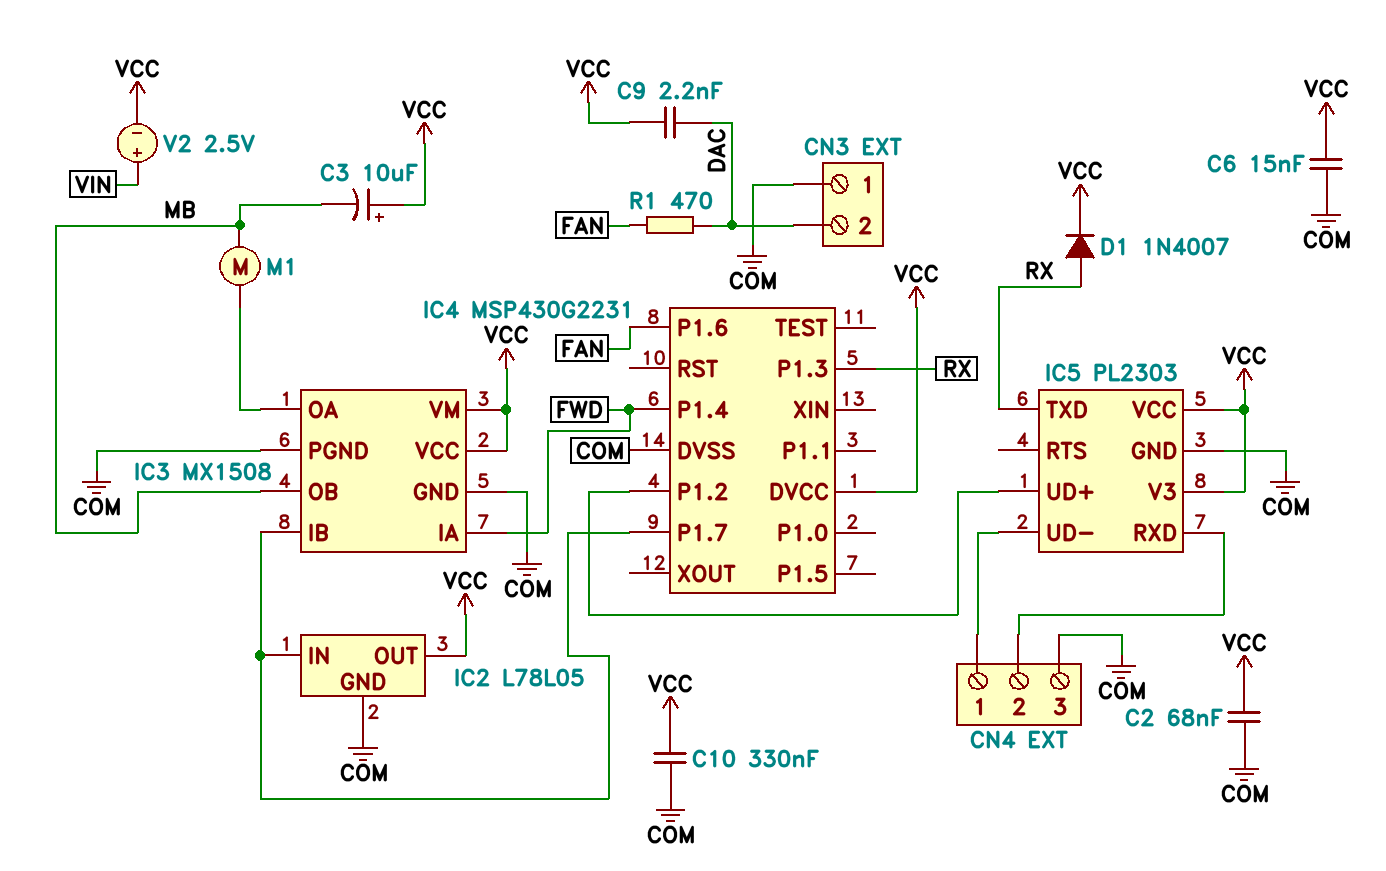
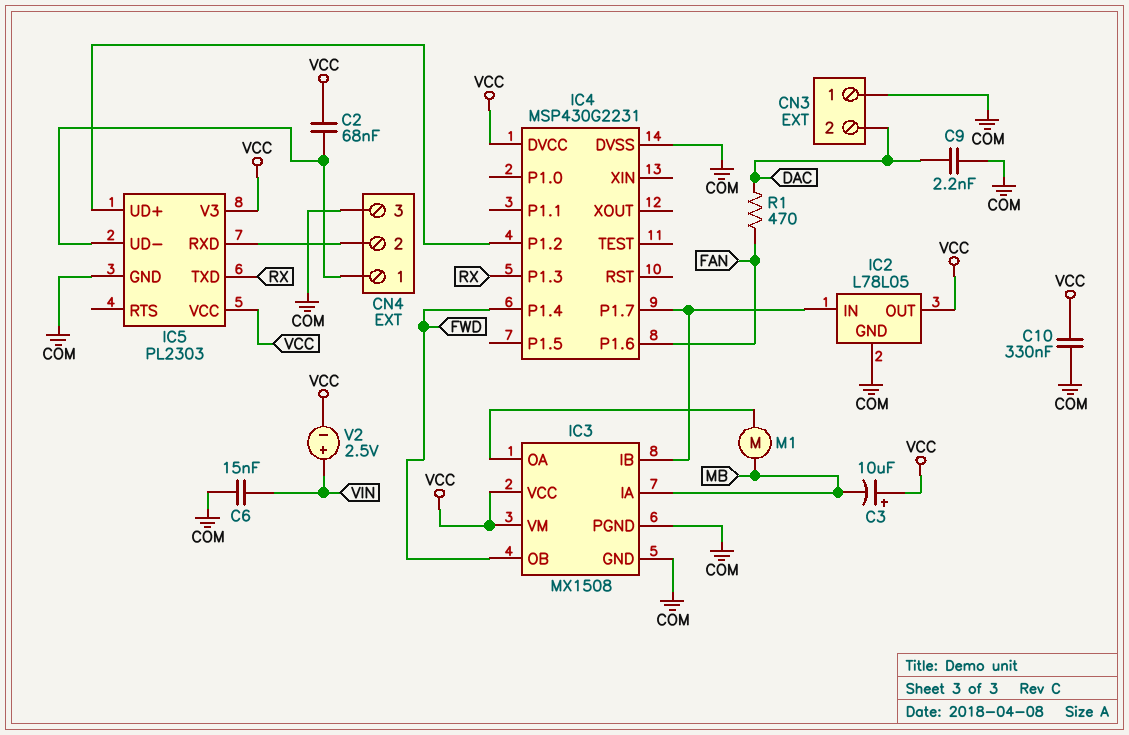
C2: 68nF (COM, VCC) -> 68nF (CN4/1, VCC)
C6: 15nF (COM, VCC) -> 15nF (COM, VIN)
C9: 2.2nF (DAC, VCC) -> 2.2nF (COM, DAC)
D1: diode 1N4007 (A RX, K VCC) -> none
IC3 pin IA: FWD -> MB
IC3 pin OB: MB -> FWD

